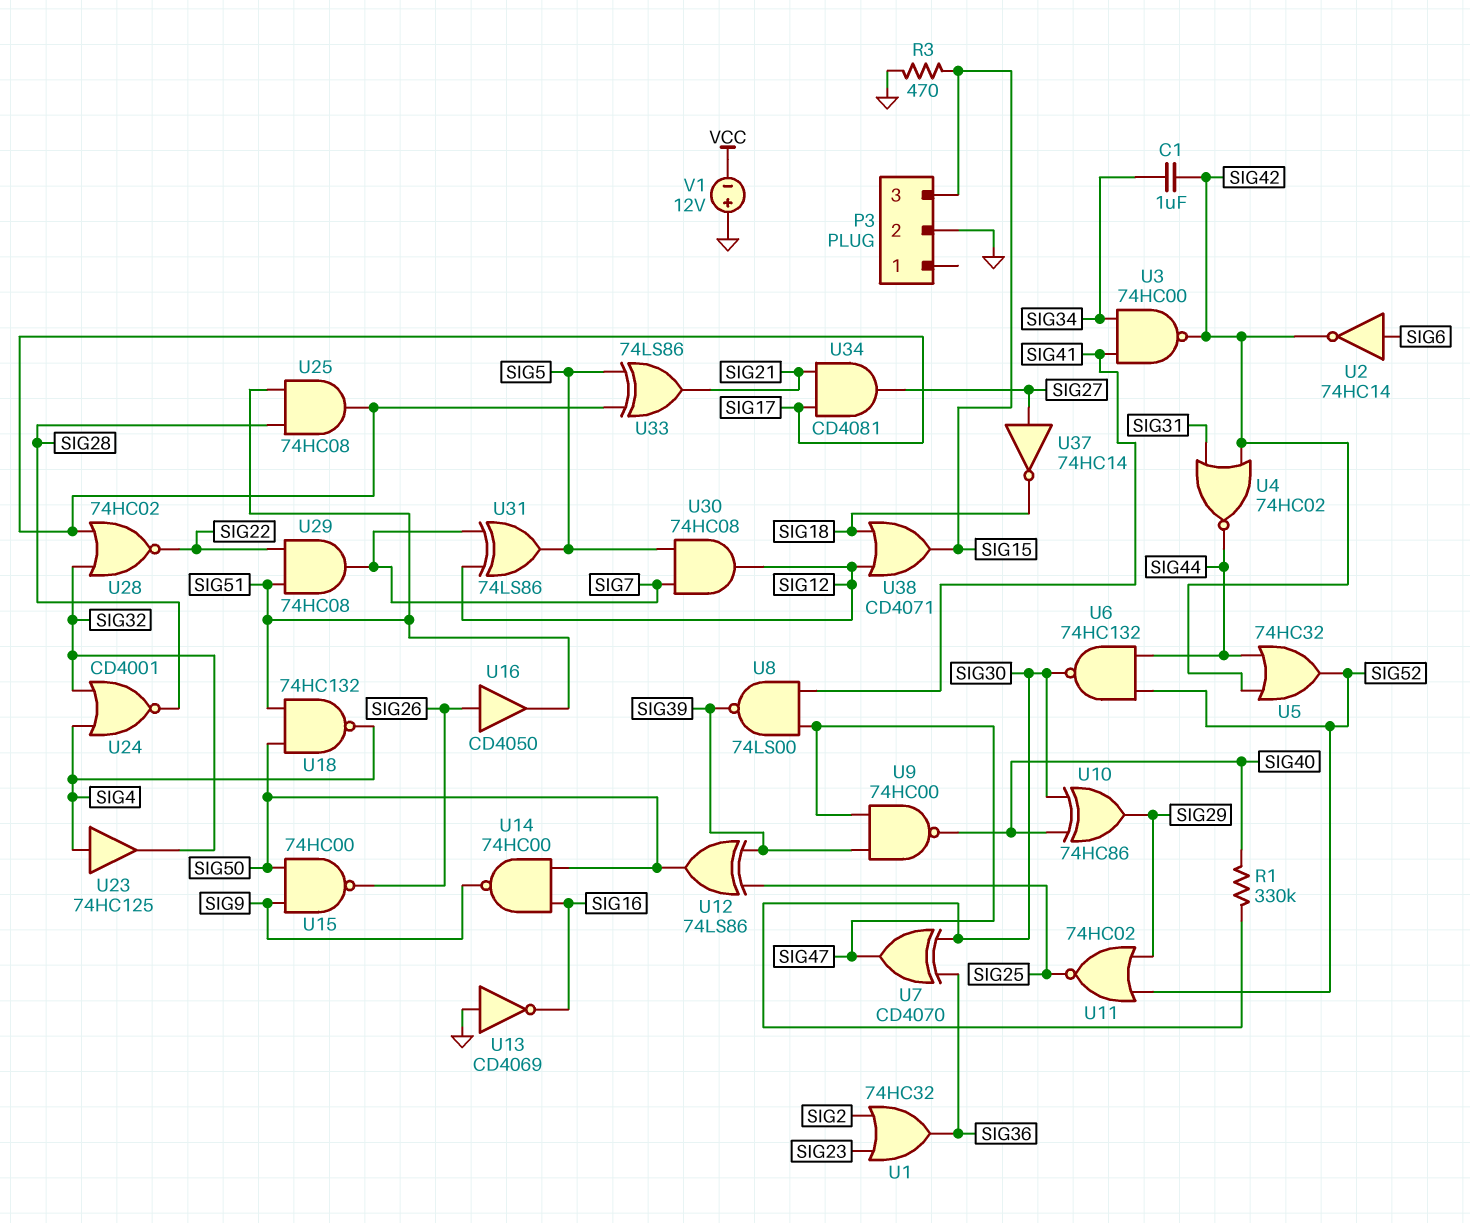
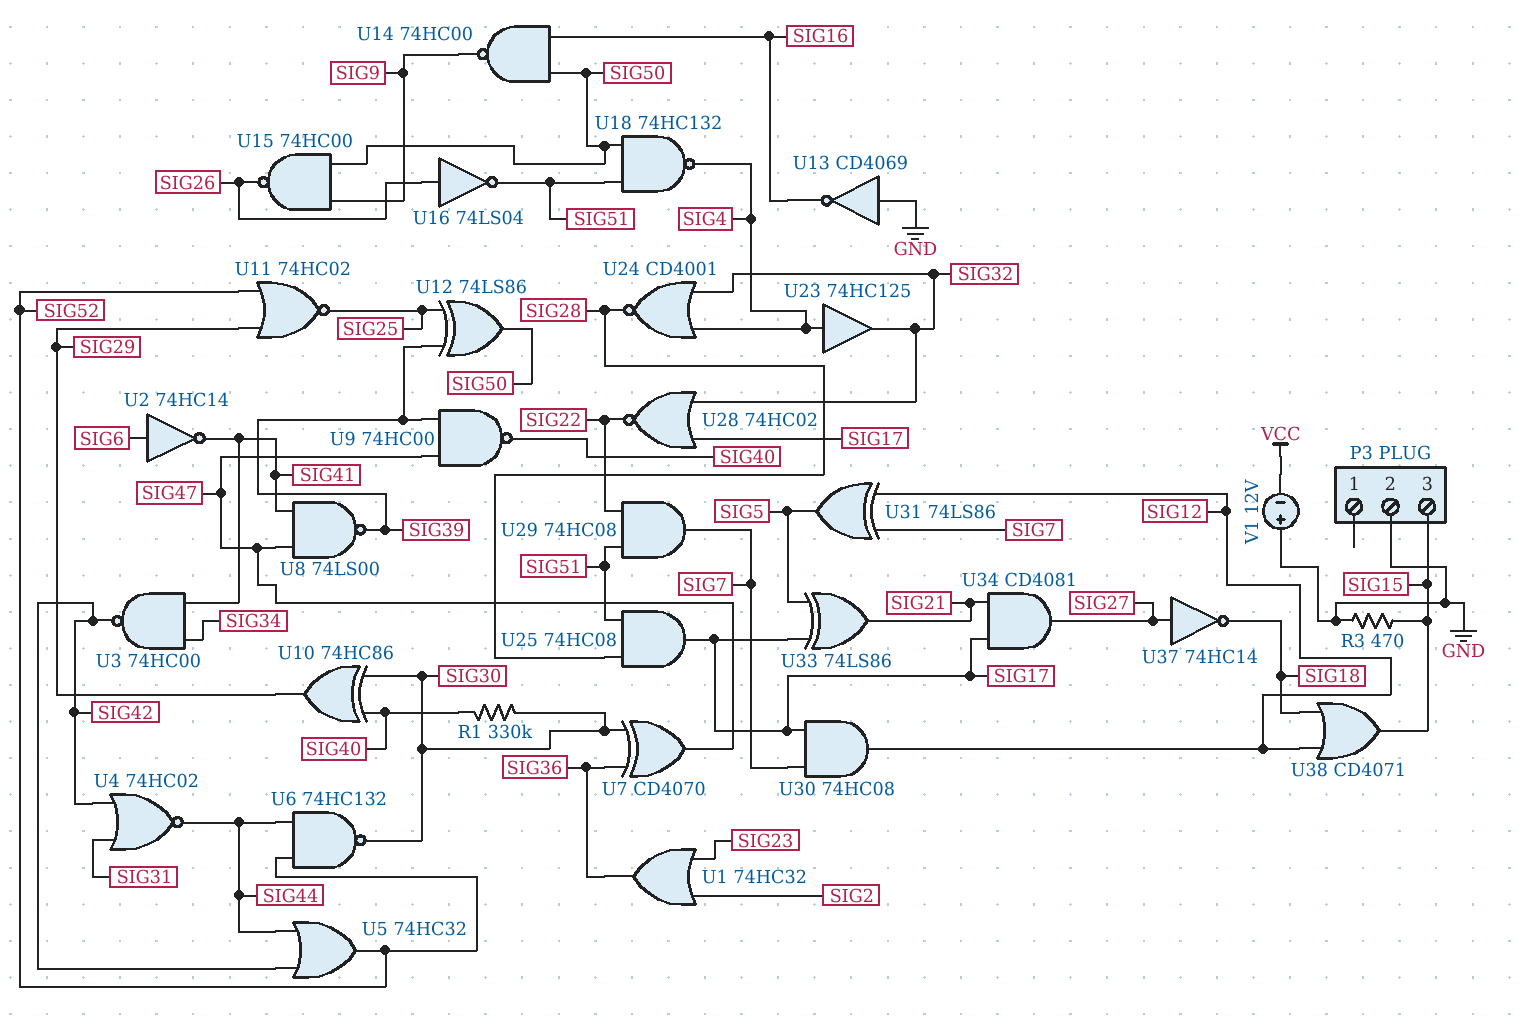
C1: 1uF (SIG34, SIG42) -> none
U2: NOT 74HC14 (in SIG6, out SIG42) -> NOT 74HC14 (in SIG6, out SIG41)
U16: buffer CD4050 (in SIG26, out SIG51) -> NOT 74LS04 (in SIG26, out SIG51)
U30: AND 74HC08 (in SIG5, in SIG7, out SIG12) -> AND 74HC08 (in SIG7, in SIG17, out SIG12)

